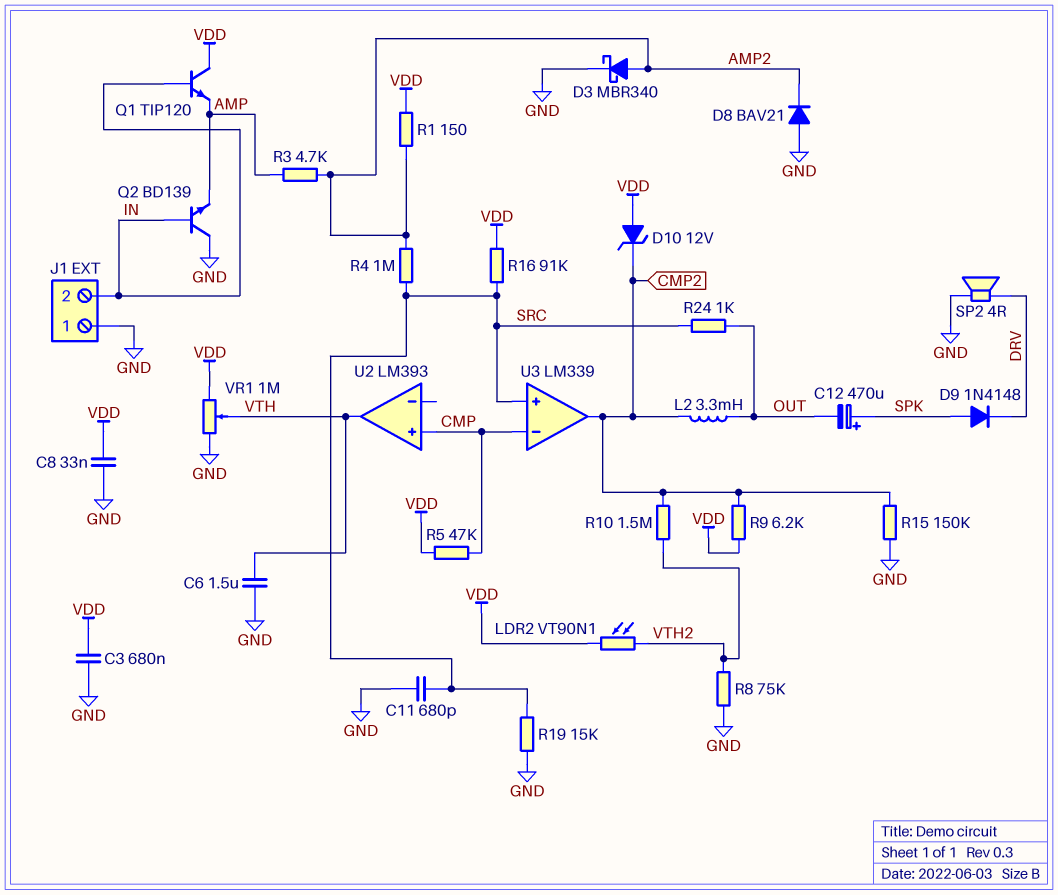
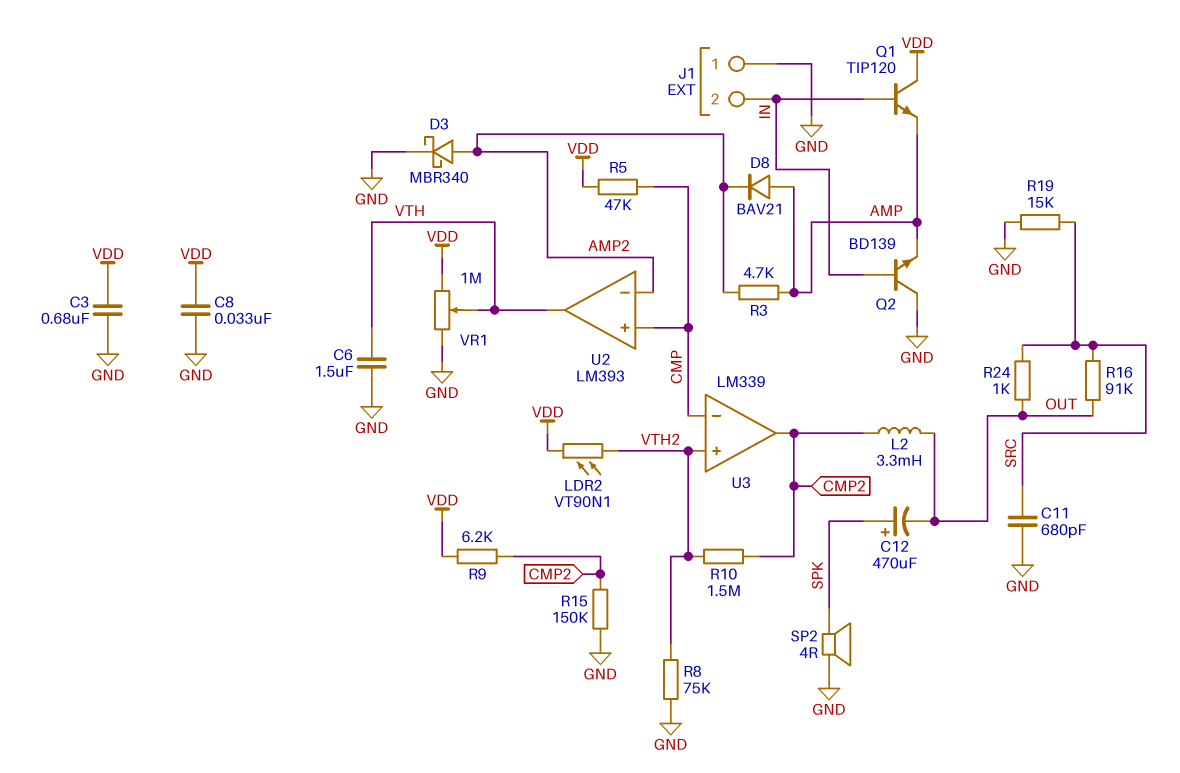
D8: diode BAV21 (A GND, K AMP2) -> diode BAV21 (A AMP, K AMP2)
D9: diode 1N4148 (A SPK, K DRV) -> none
D10: zener 12V (A VDD, K CMP2) -> none
R1: 150 (AMP2, VDD) -> none
R4: 1M (AMP2, SRC) -> none
R16: 91k (SRC, VDD) -> 91k (OUT, SRC)
SP2: speaker 4R (DRV, GND) -> speaker 4R (GND, SPK)
U2 pin in-: none -> AMP2
U3 pin in+: SRC -> VTH2

